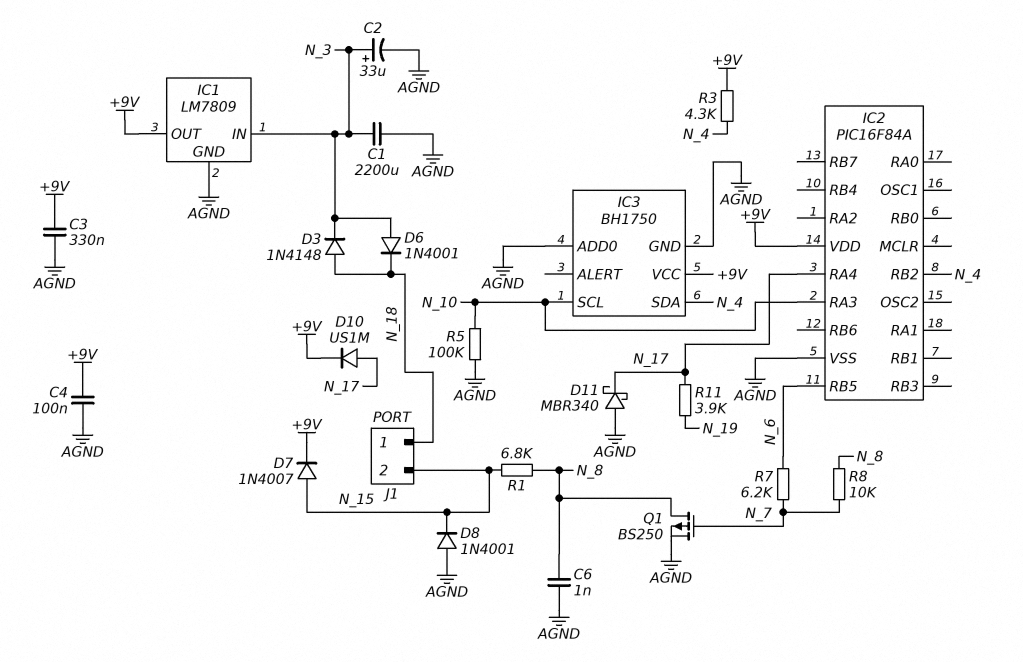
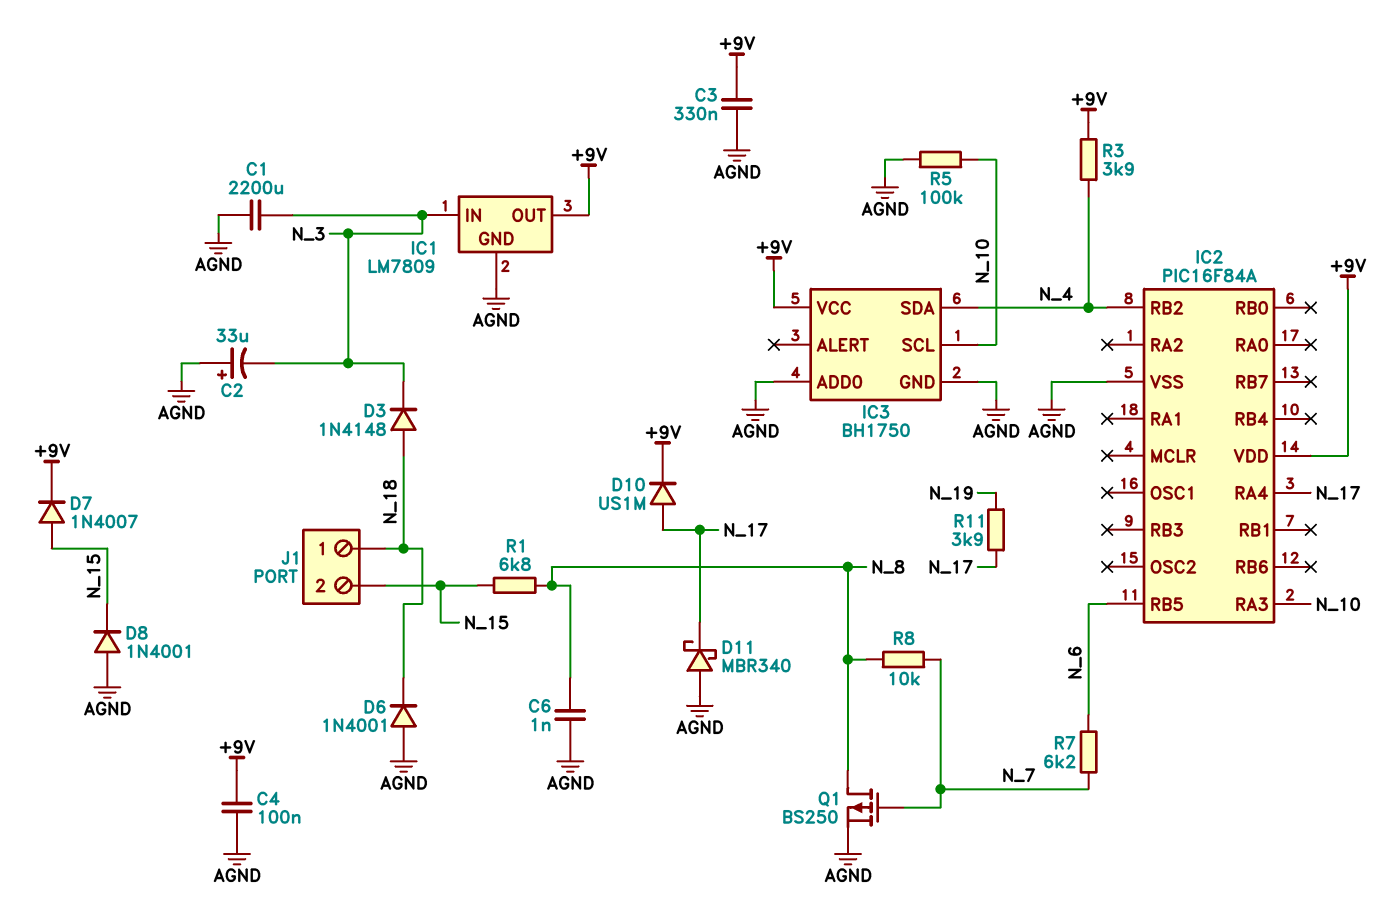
C2: 33uF (plus N_3, minus AGND) -> 33uF (plus AGND, minus N_3)
D6: diode 1N4001 (A N_3, K N_18) -> diode 1N4001 (A AGND, K N_18)
R3: 4.3k (+9V, N_4) -> 3.9k (+9V, N_4)

